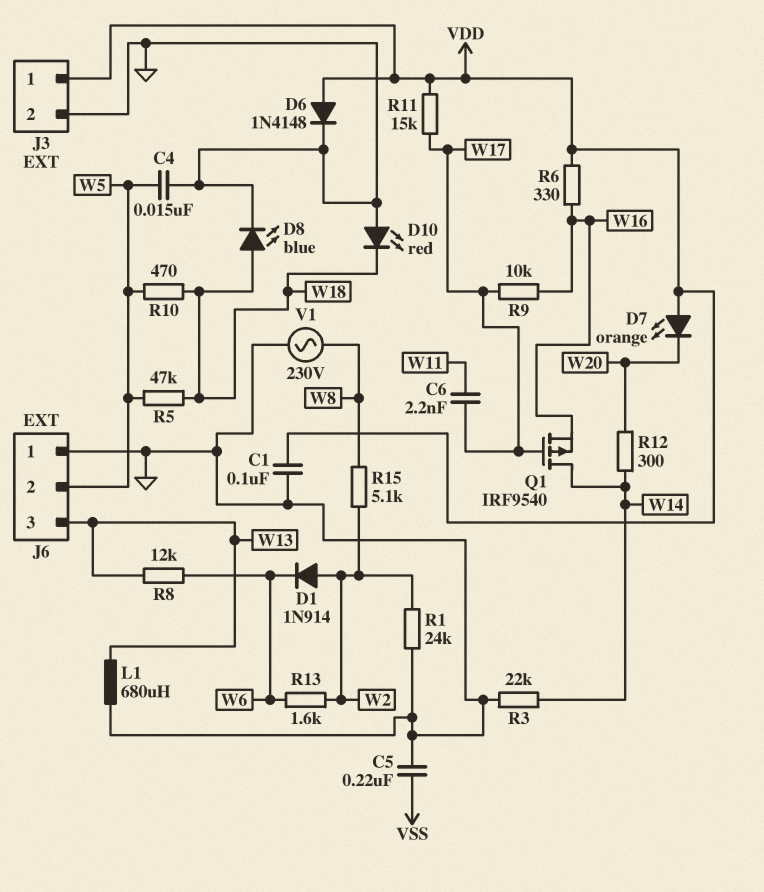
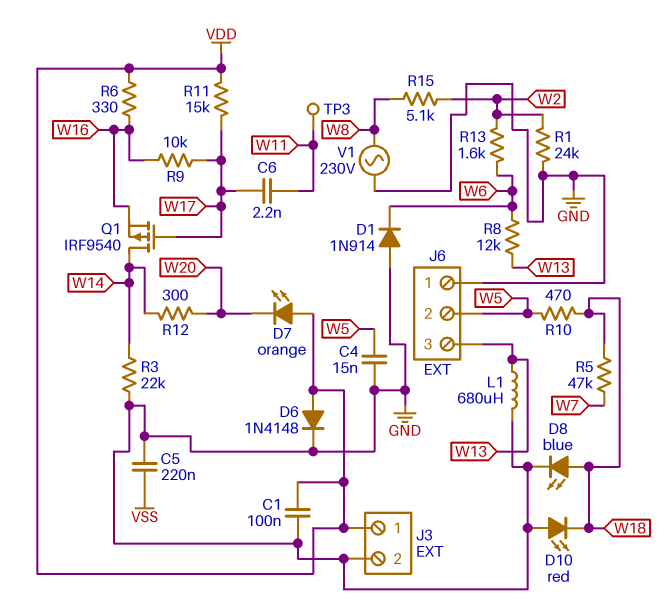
D1: diode 1N914 (A W2, K W6) -> diode 1N914 (A GND, K W6)
R5: 47k (W5, W18) -> 47k (W7, W18)
TP3: none -> test point (W11)

